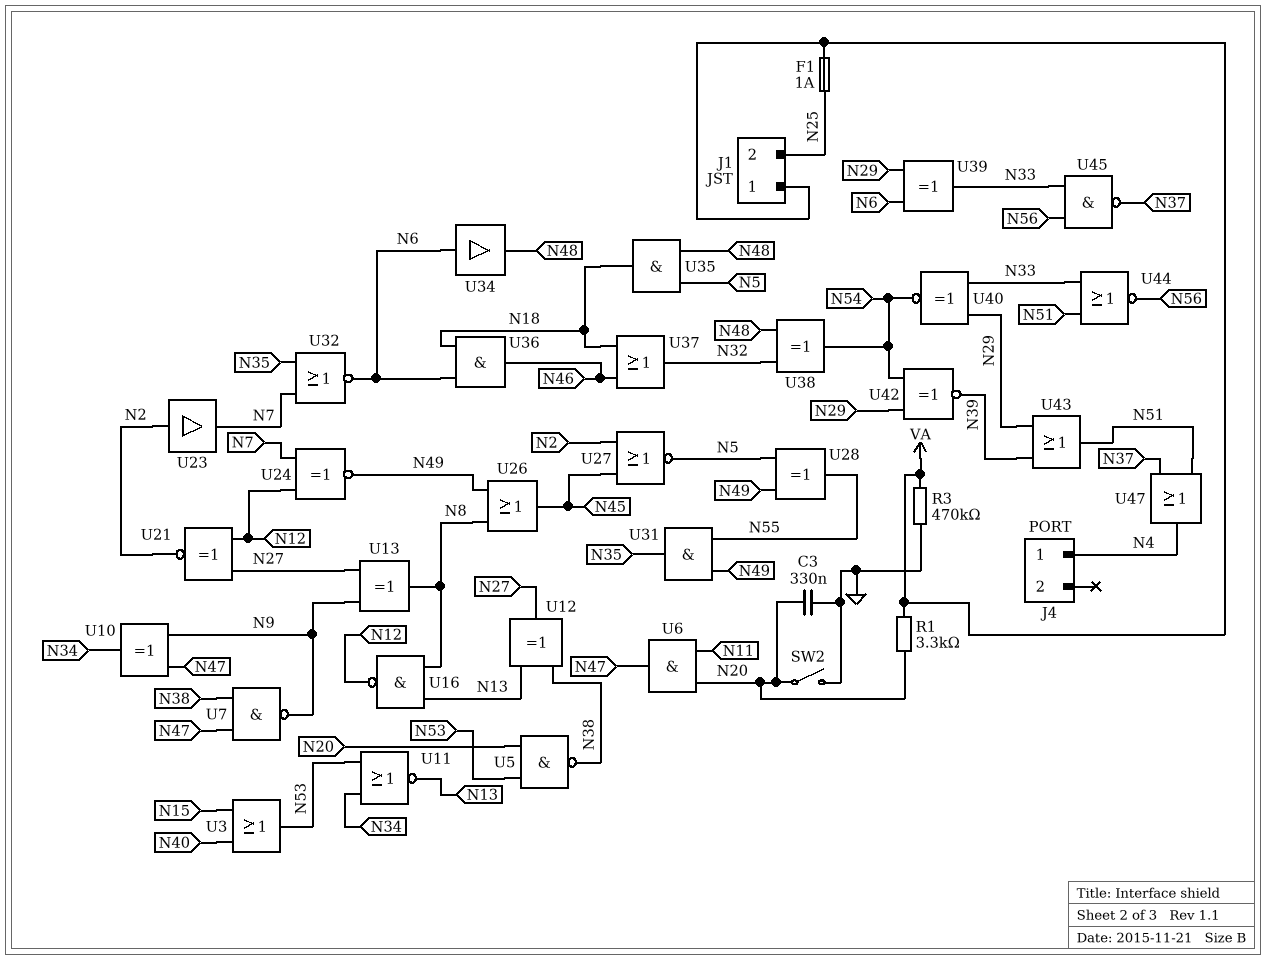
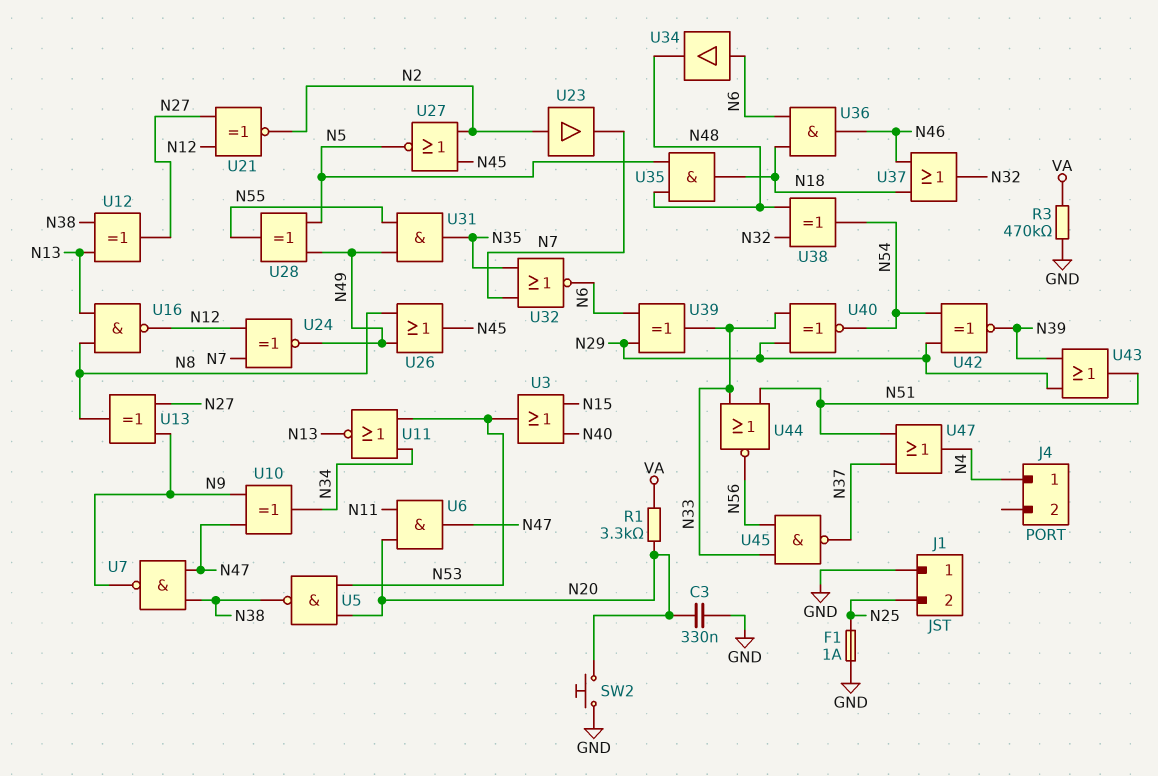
F1: 1A (N25, VA) -> 1A (GND, N25)
J1 pin 1: VA -> GND
SW2: switch (GND, N20) -> button (GND, N20)

